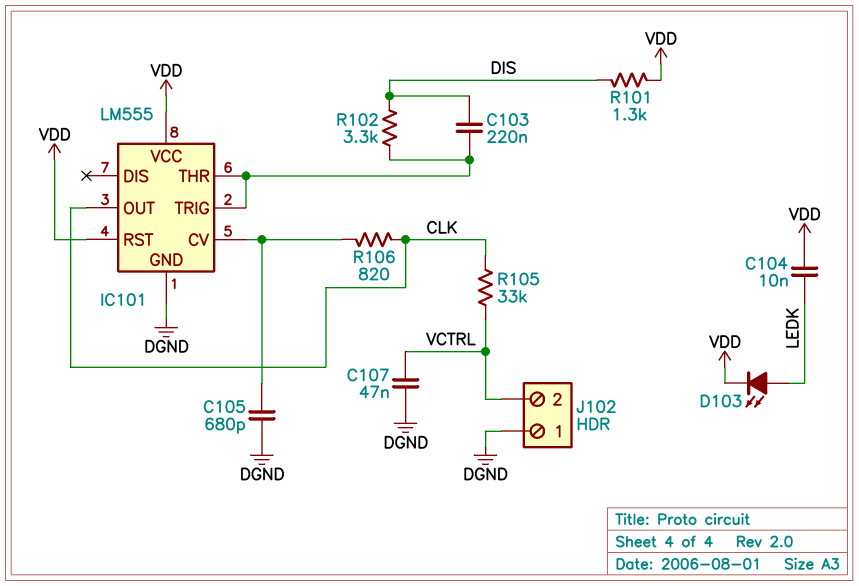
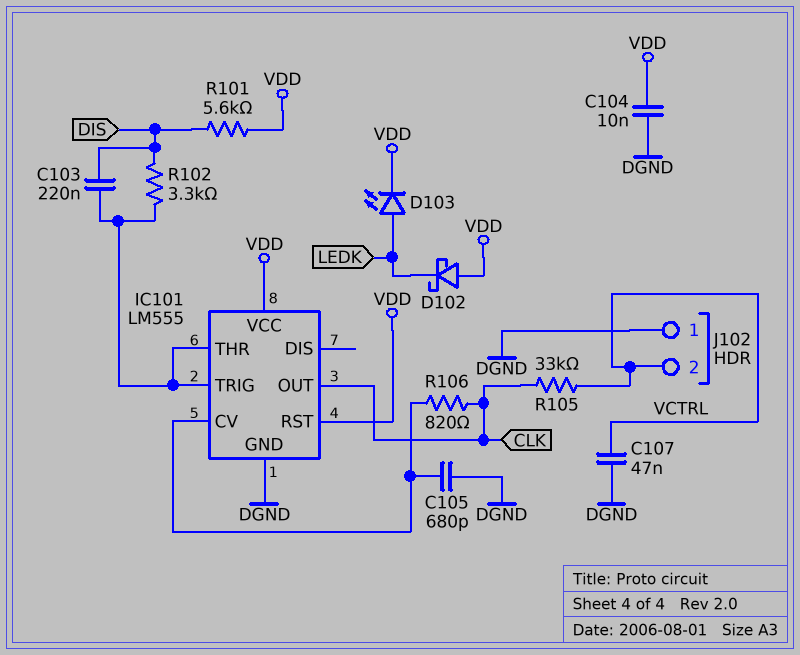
C104: 10nF (LEDK, VDD) -> 10nF (DGND, VDD)
D102: none -> schottky (A VDD, K LEDK)
R101: 1.3k (DIS, VDD) -> 5.6k (DIS, VDD)

